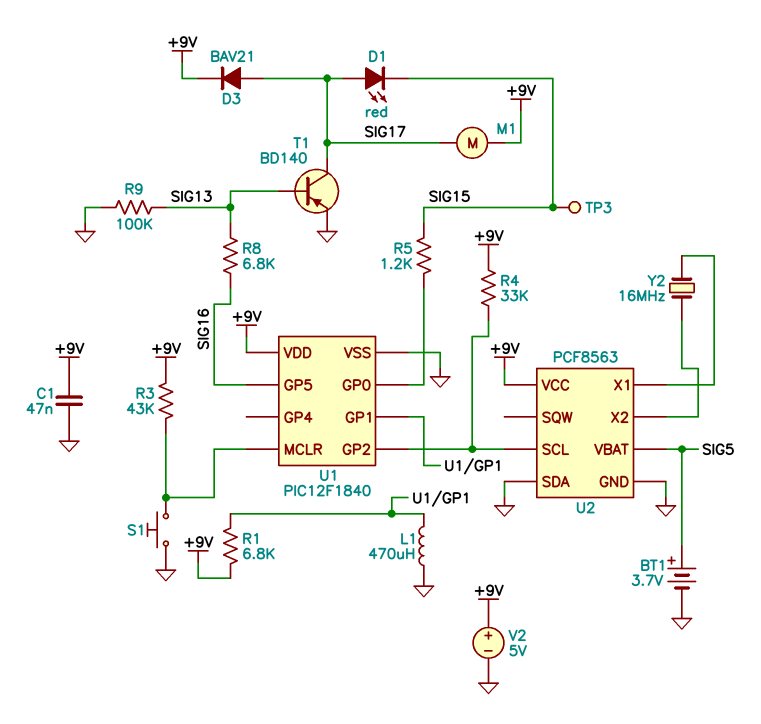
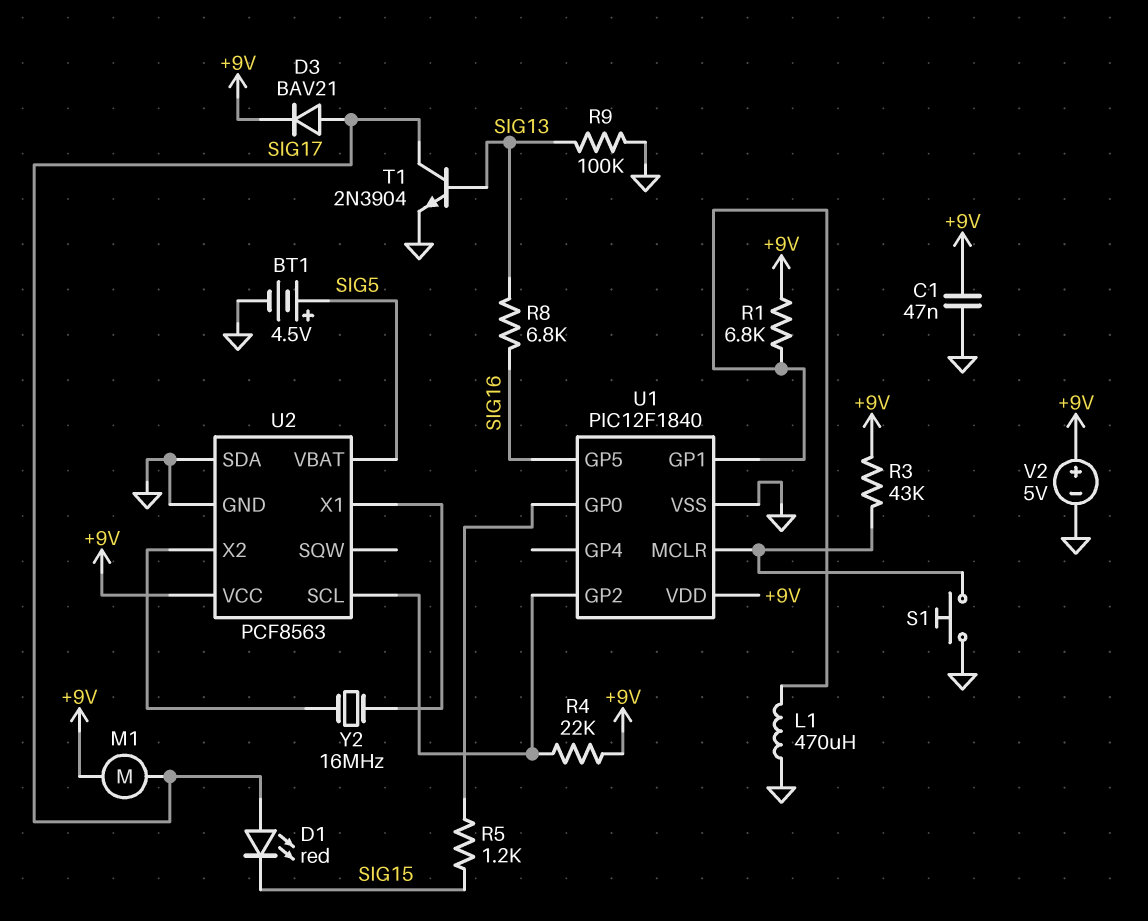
BT1: 3.7V (plus SIG5, minus GND) -> 4.5V (plus SIG5, minus GND)
R4: 33k (+9V, U1/GP2) -> 22k (+9V, U1/GP2)
T1: PNP BD140 (B SIG13, C SIG17, E GND) -> NPN 2N3904 (B SIG13, C SIG17, E GND)
TP3: test point (SIG15) -> none

